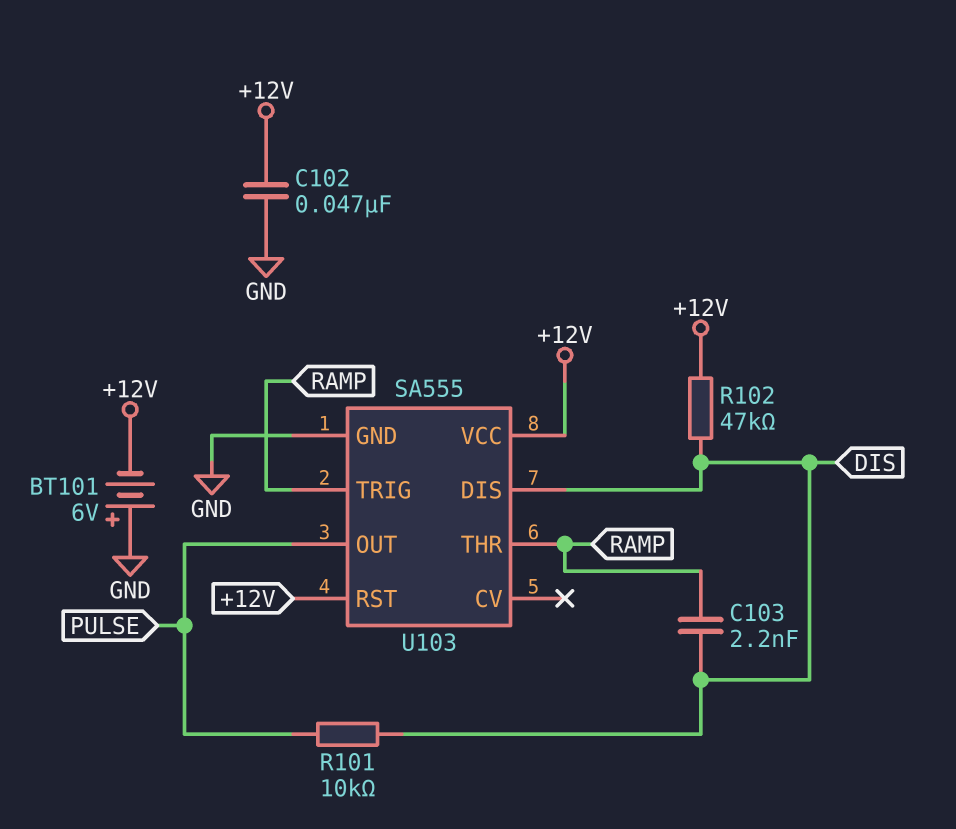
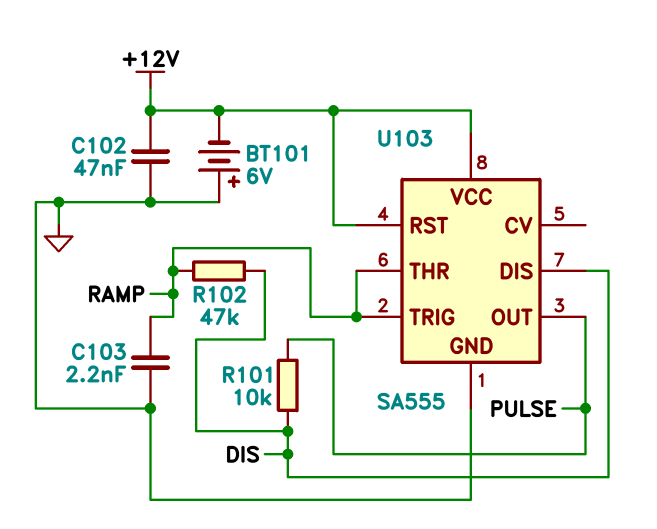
C103: 2.2nF (DIS, RAMP) -> 2.2nF (GND, RAMP)
R102: 47k (+12V, DIS) -> 47k (DIS, RAMP)

